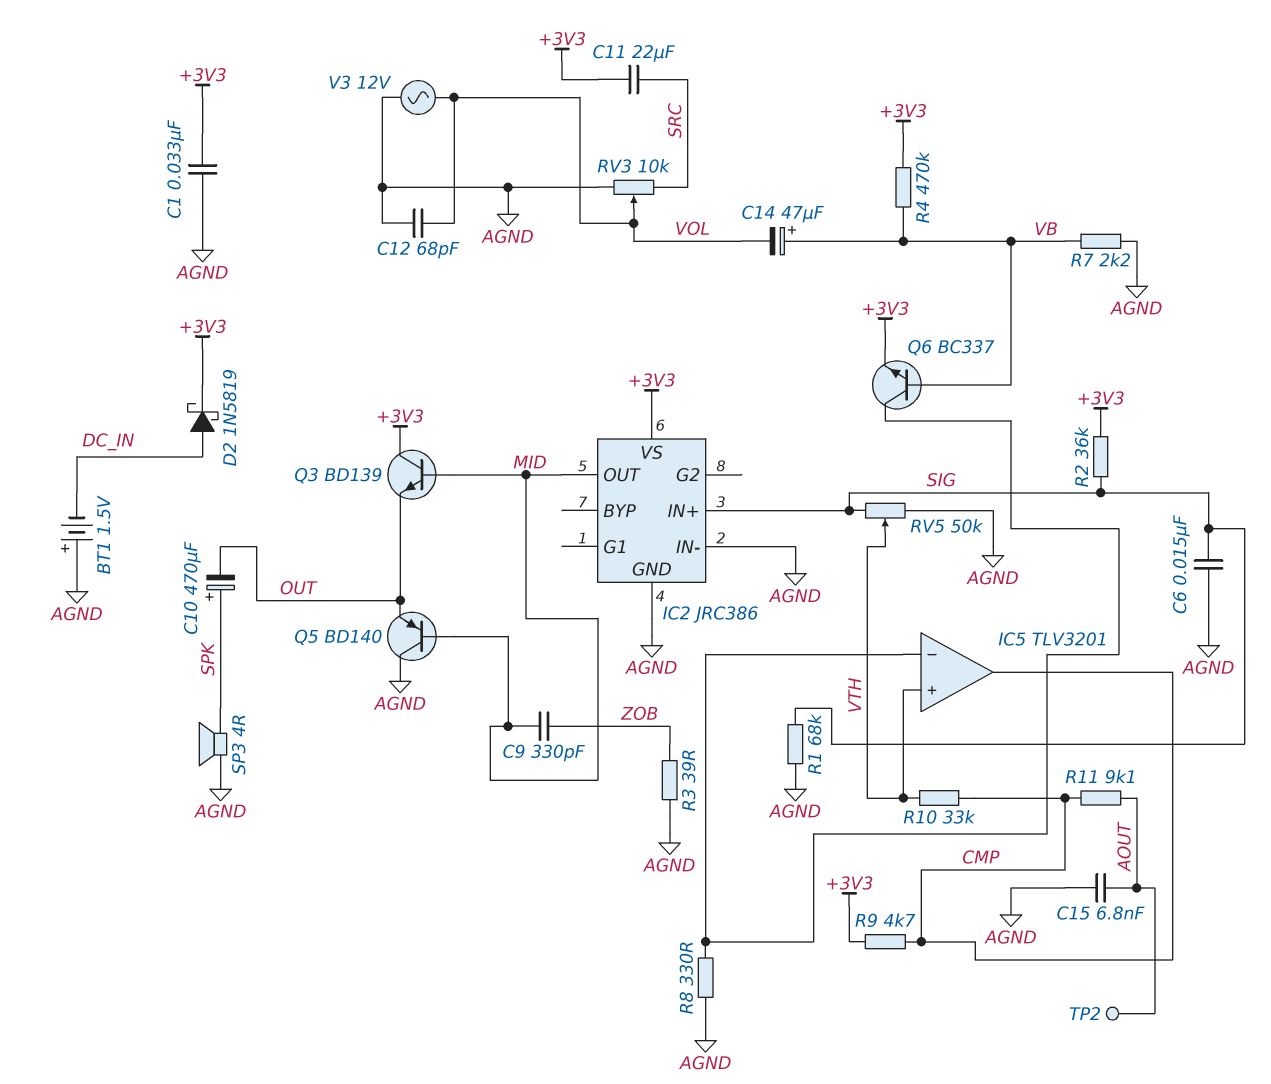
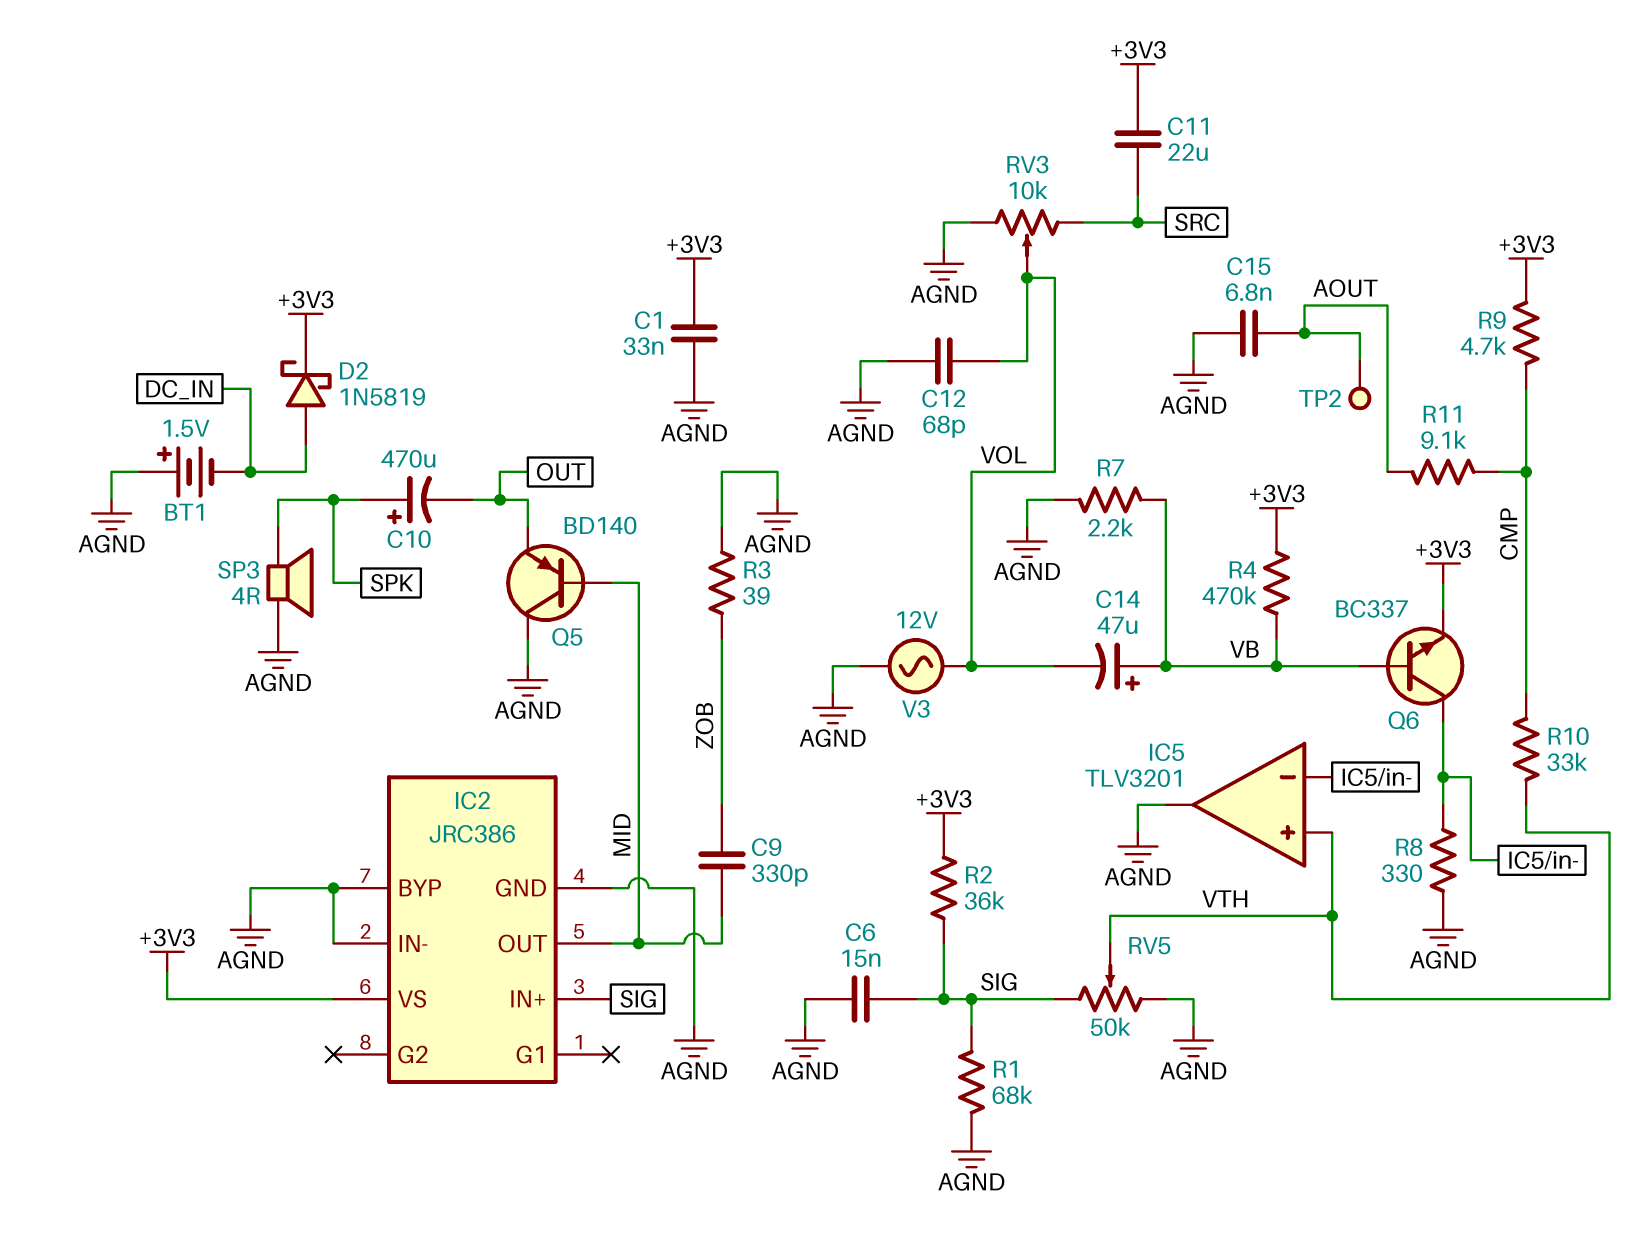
IC2 pin BYP: none -> AGND
IC5 pin out: CMP -> AGND
Q3: NPN BD139 (B MID, C +3V3, E OUT) -> none

